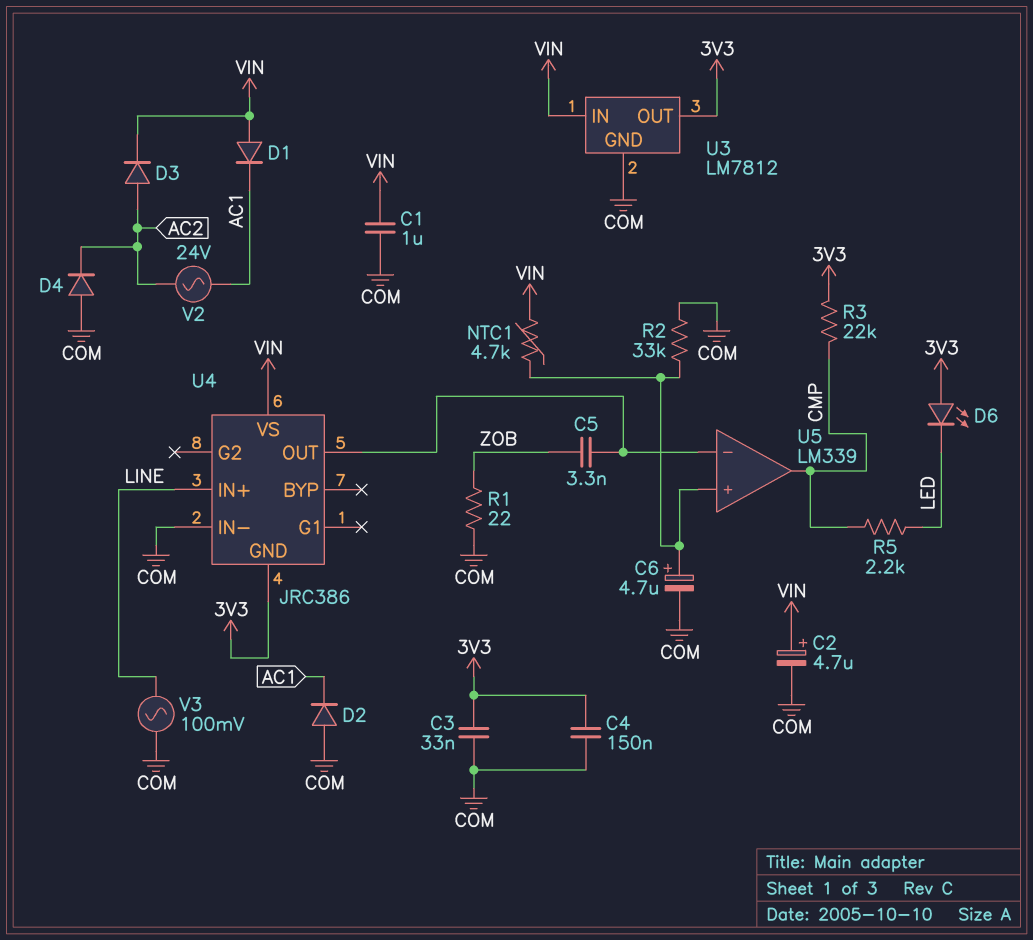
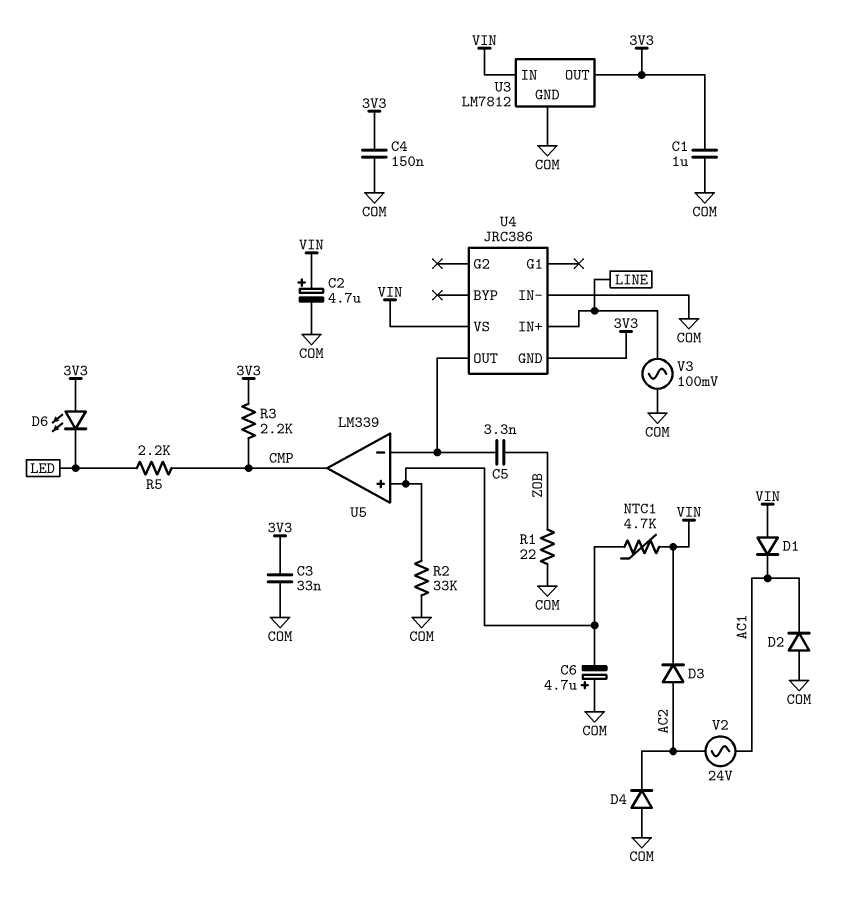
C1: 1uF (COM, VIN) -> 1uF (3V3, COM)
C6: 4.7uF (plus U5/in+, minus COM) -> 4.7uF (plus COM, minus U5/in+)
R3: 22k (3V3, CMP) -> 2.2k (3V3, CMP)

